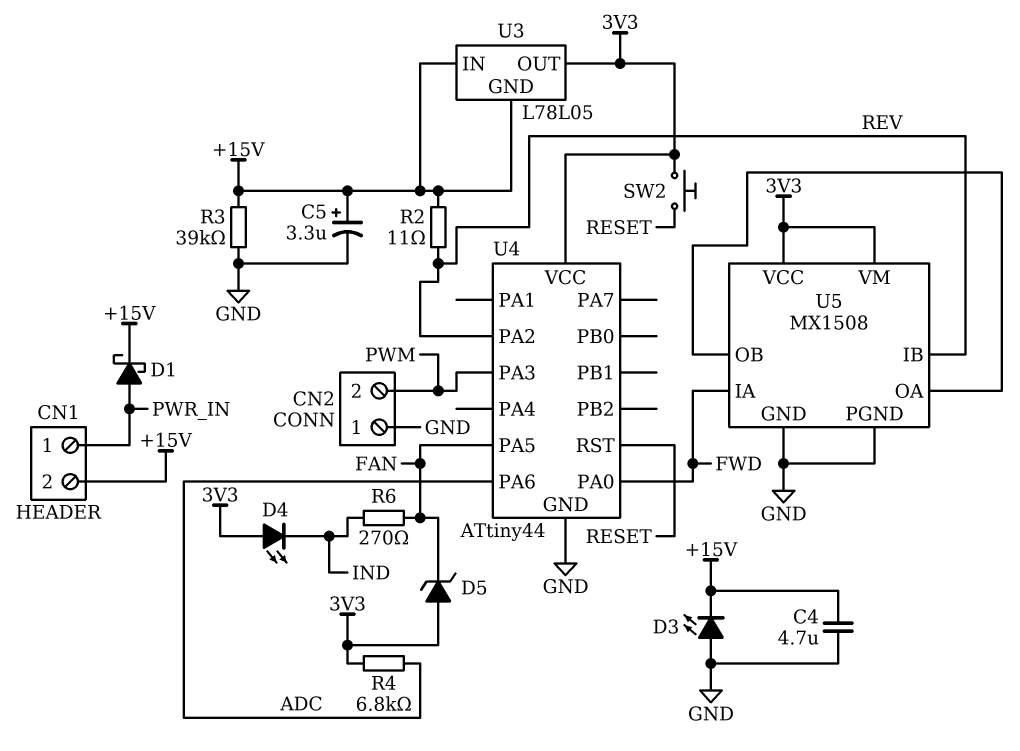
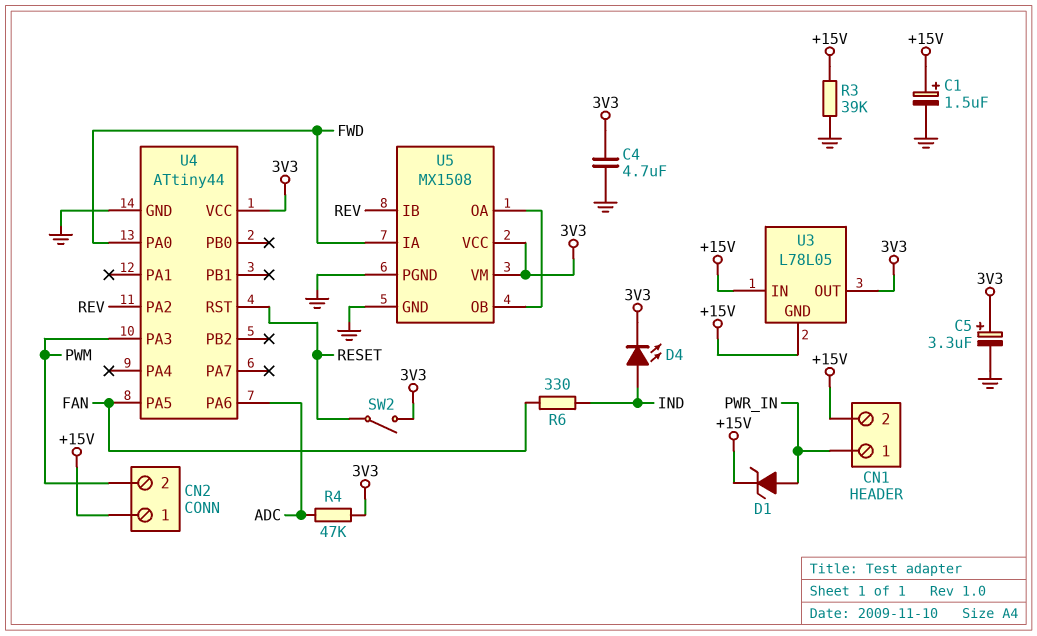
C1: none -> 1.5uF (plus +15V, minus GND)
C4: 4.7uF (+15V, GND) -> 4.7uF (3V3, GND)
C5: 3.3uF (plus +15V, minus GND) -> 3.3uF (plus 3V3, minus GND)
CN2 pin 1: GND -> +15V
D1: schottky (A PWR_IN, K +15V) -> zener (A PWR_IN, K +15V)
D3: LED (A GND, K +15V) -> none
D4: LED (A 3V3, K IND) -> LED (A IND, K 3V3)
D5: zener (A 3V3, K FAN) -> none
R2: 11 (+15V, REV) -> none
R4: 6.8k (3V3, ADC) -> 47k (3V3, ADC)
R6: 270 (FAN, IND) -> 330 (FAN, IND)
SW2: button (3V3, RESET) -> switch (3V3, RESET)

